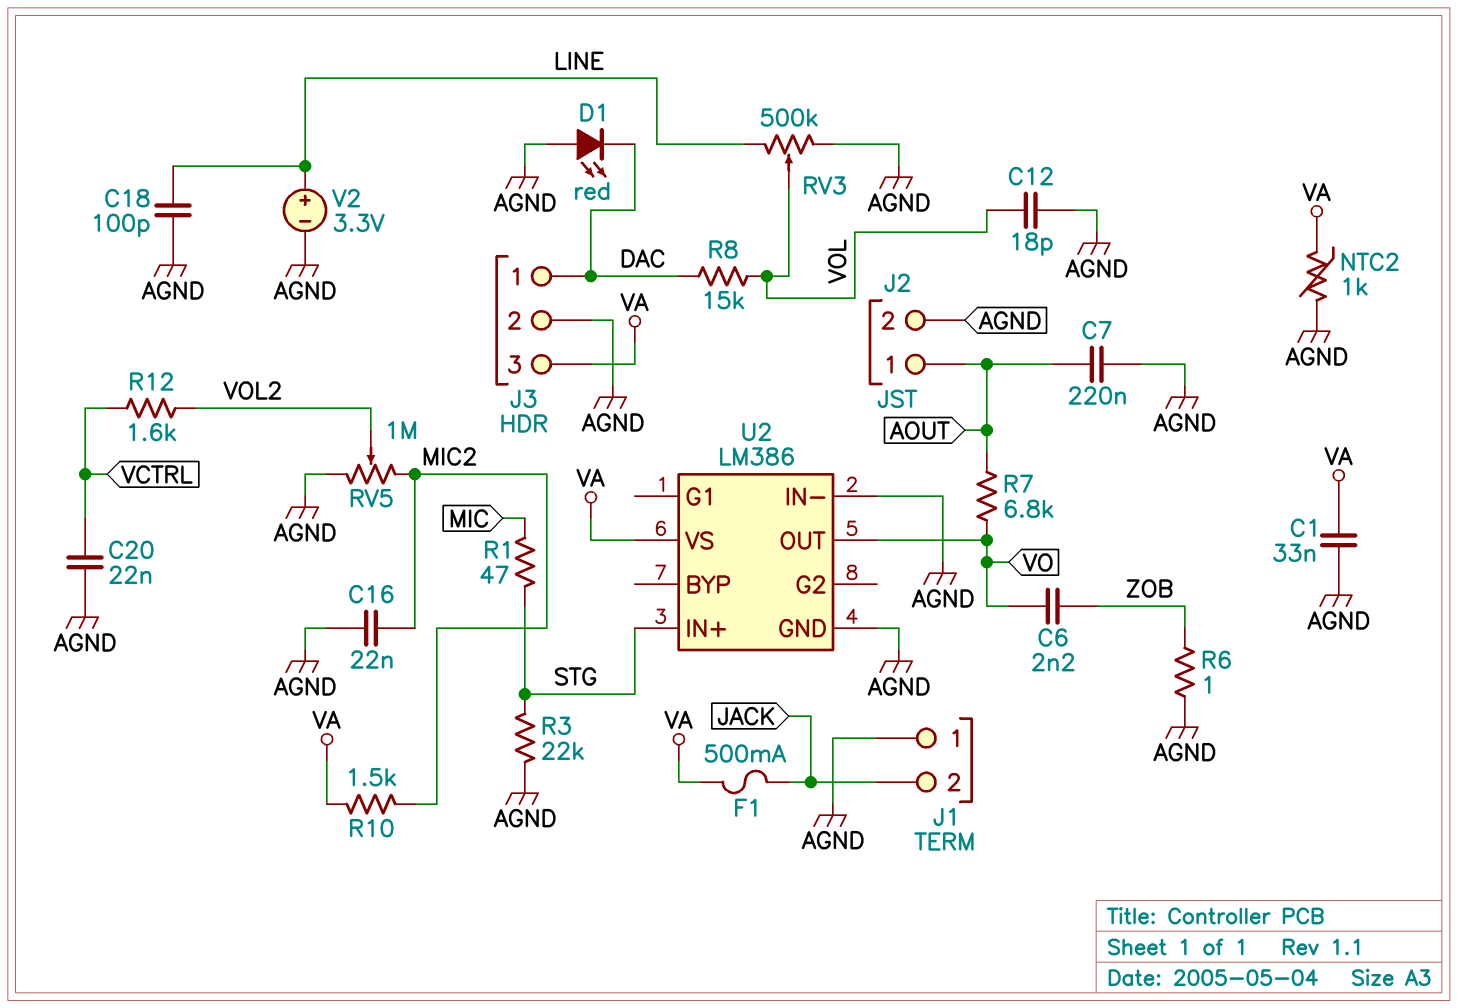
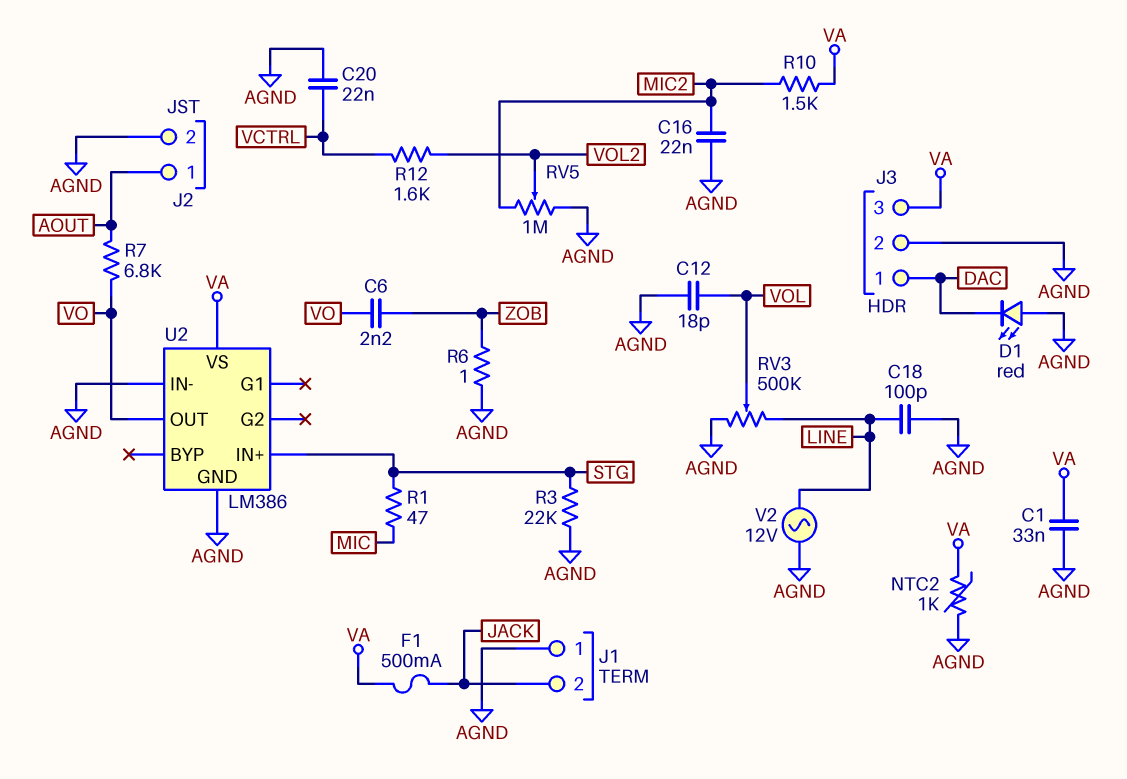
C7: 220nF (AGND, AOUT) -> none
R8: 15k (DAC, VOL) -> none
V2: 3.3V (plus LINE, minus AGND) -> AC 12V (AGND, LINE)

